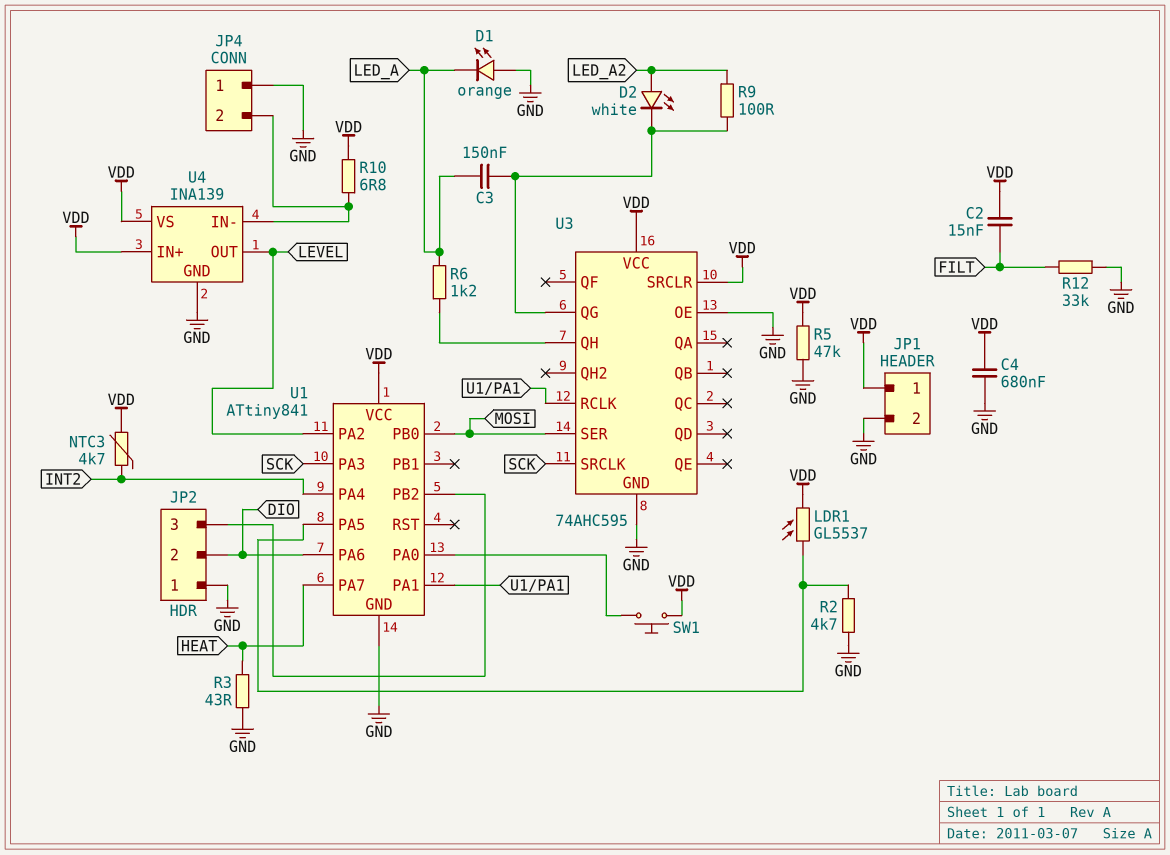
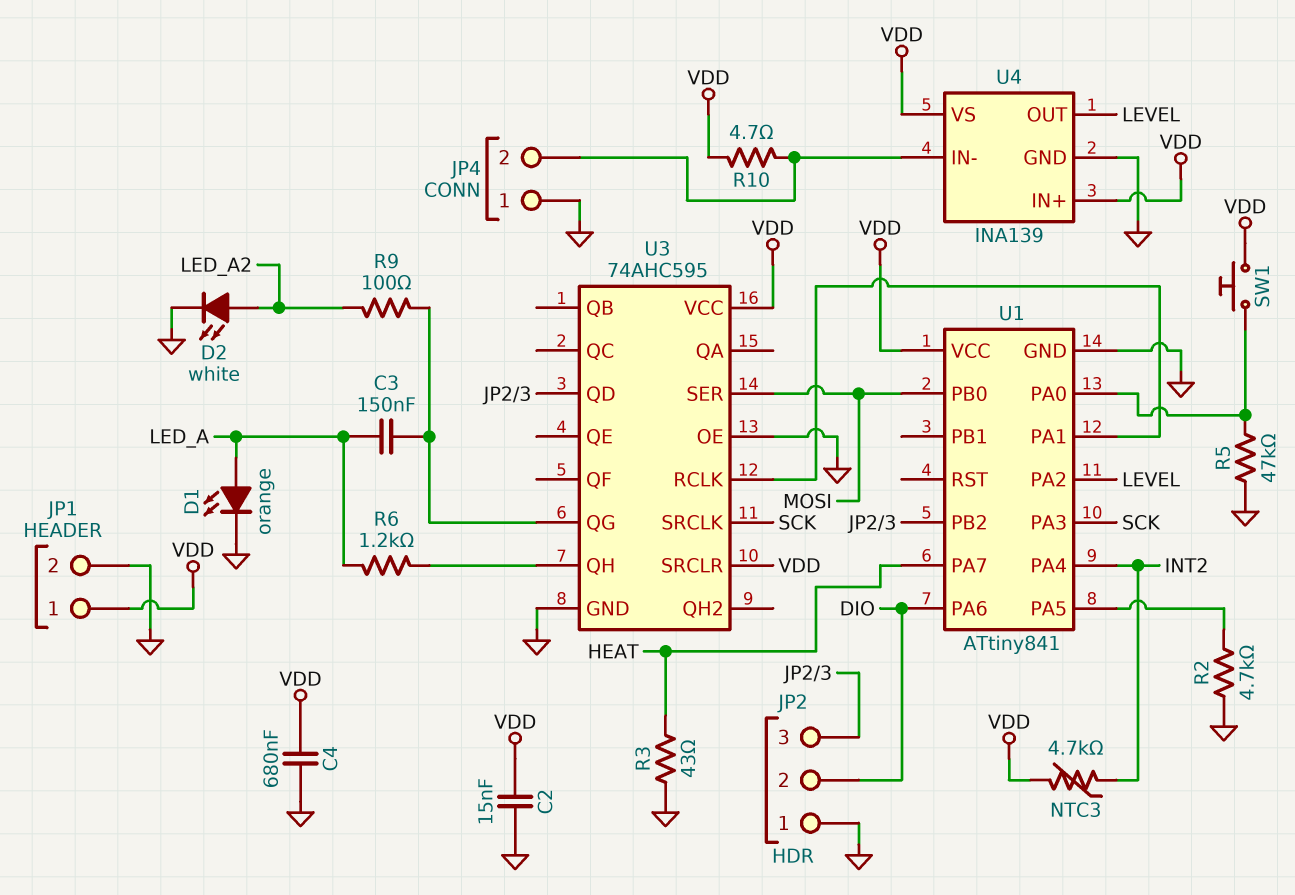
C2: 15nF (FILT, VDD) -> 15nF (GND, VDD)
D1: LED orange (A GND, K LED_A) -> LED orange (A LED_A, K GND)
D2: LED white (A LED_A2, K U3/QG) -> LED white (A LED_A2, K GND)
LDR1: GL5537 (U1/PA5, VDD) -> none
R5: 47k (GND, VDD) -> 47k (GND, U1/PA0)
R10: 6.8 (JP4/2, VDD) -> 4.7 (JP4/2, VDD)
R12: 33k (FILT, GND) -> none
U3 pin QD: none -> JP2/3

